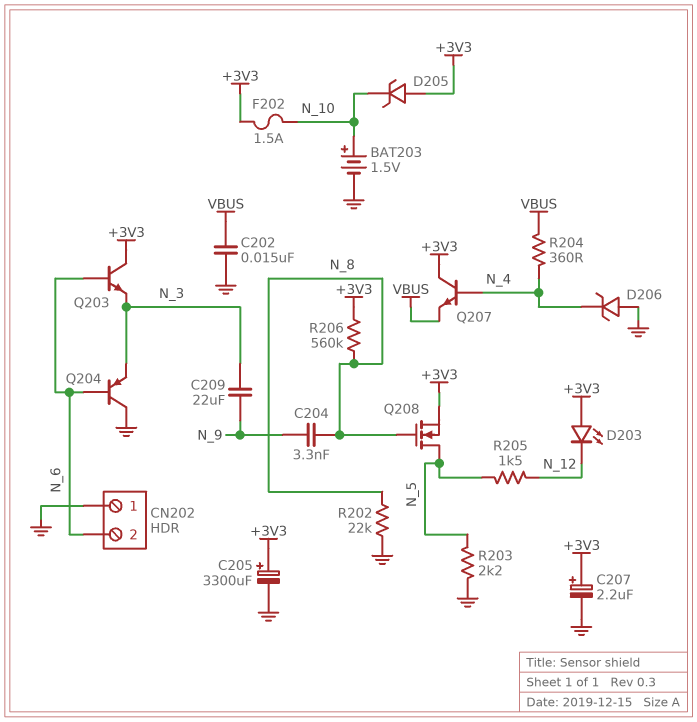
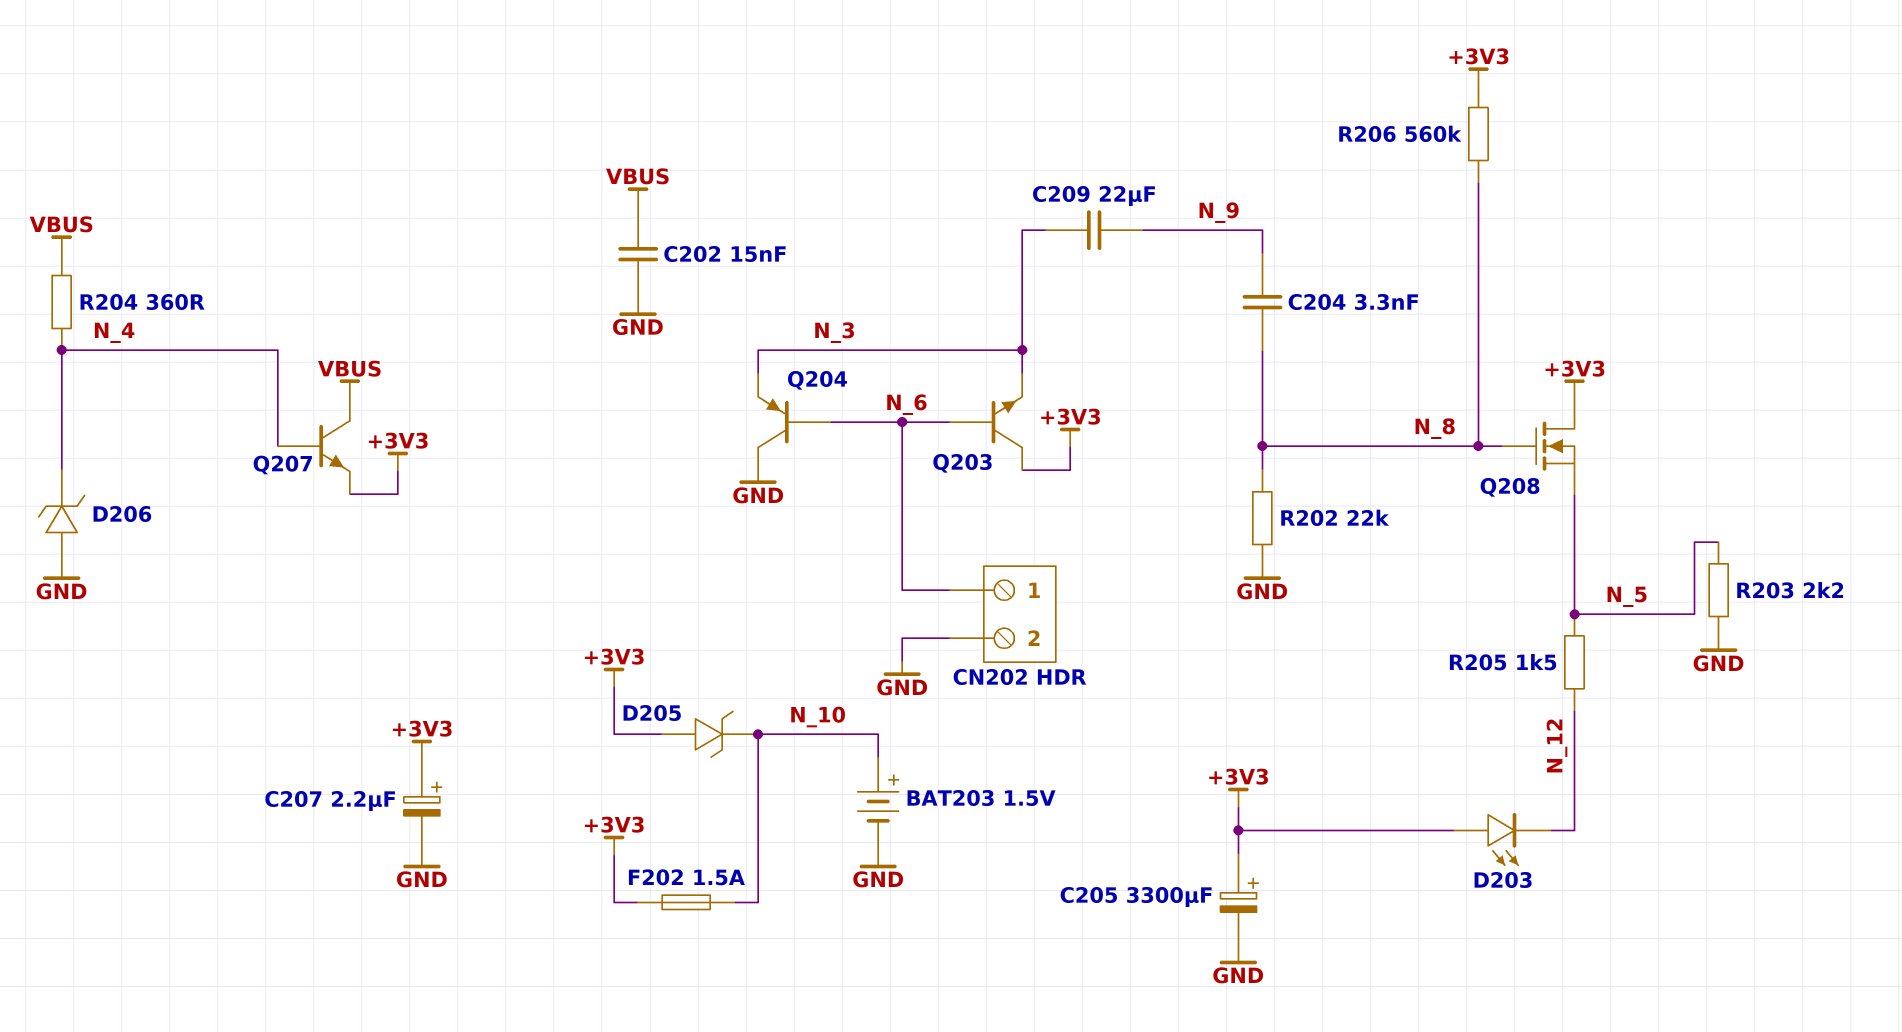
CN202 pin 1: GND -> N_6
CN202 pin 2: N_6 -> GND
Q207: NPN (B N_4, C +3V3, E VBUS) -> NPN (B N_4, C VBUS, E +3V3)
Q208: NMOS (G N_8, D N_5, S +3V3) -> NMOS (G N_8, D +3V3, S N_5)

